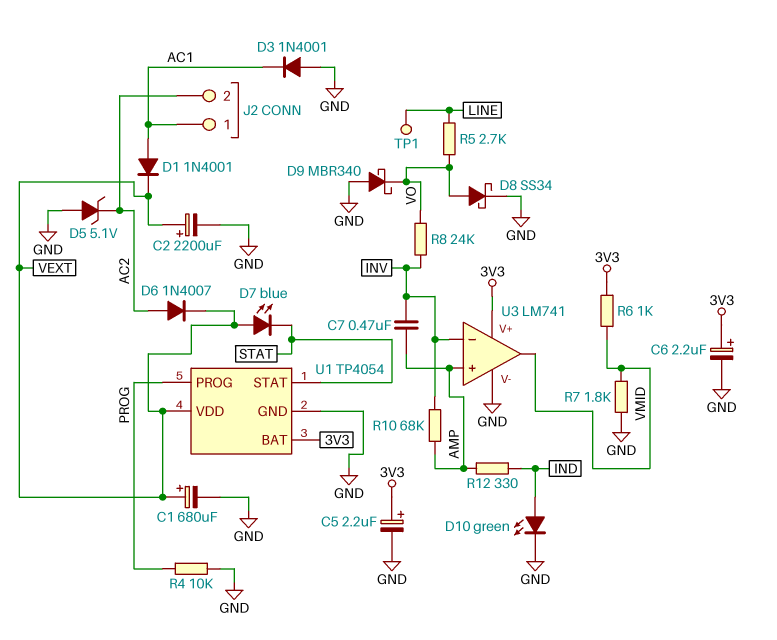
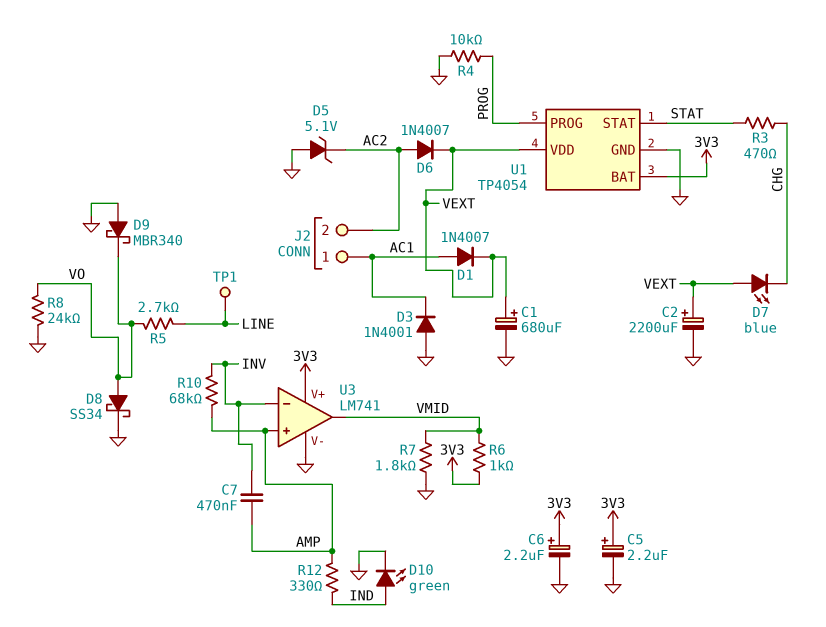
D1: diode 1N4001 (A AC1, K VEXT) -> diode 1N4007 (A AC1, K VEXT)
D7: LED blue (A VEXT, K STAT) -> LED blue (A VEXT, K CHG)
R3: none -> 470 (CHG, STAT)
R8: 24k (INV, VO) -> 24k (GND, VO)

